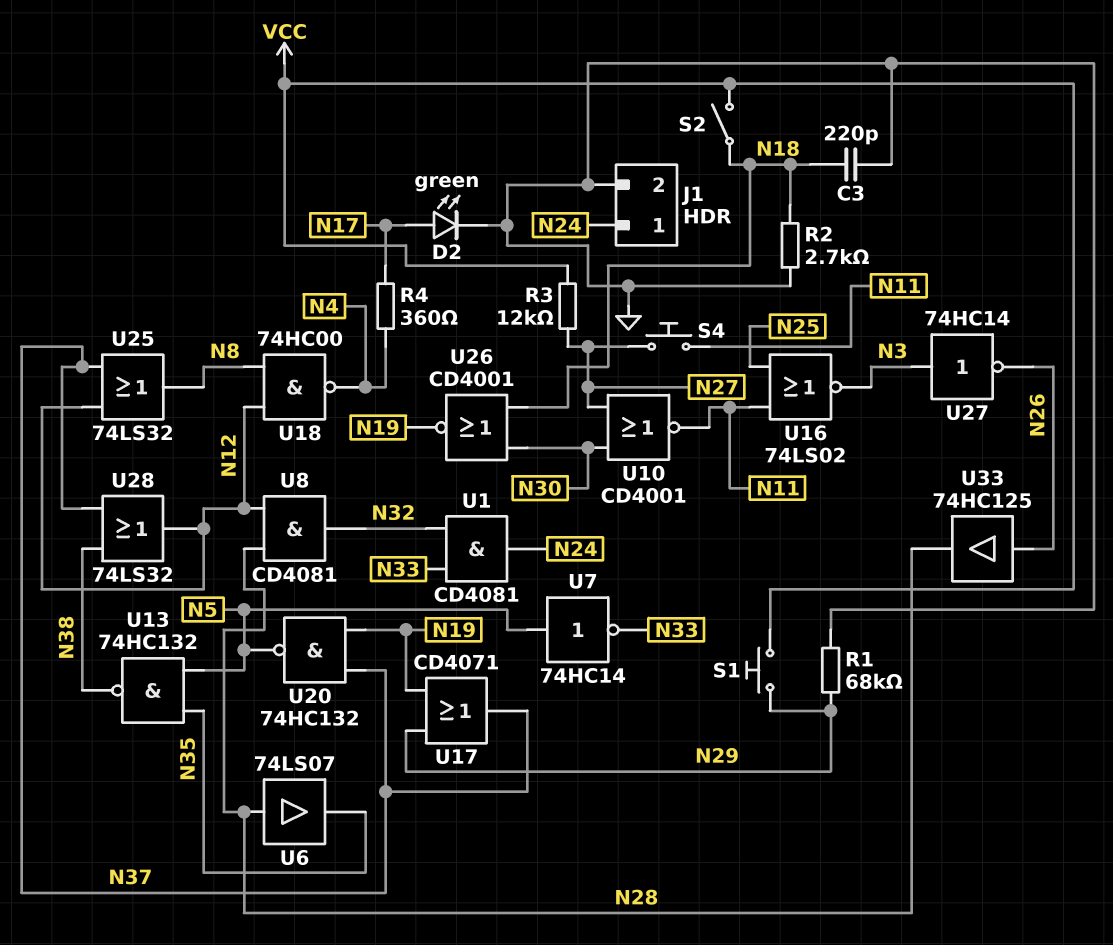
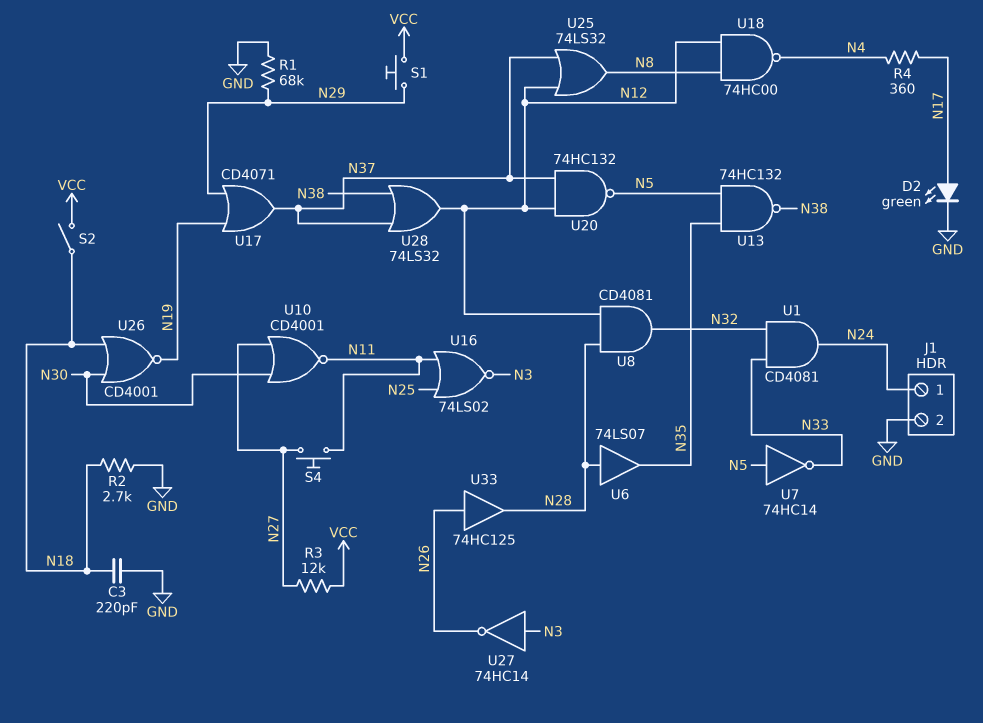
U20: NAND 74HC132 (in N19, in N37, out N5) -> NAND 74HC132 (in N12, in N37, out N5)

